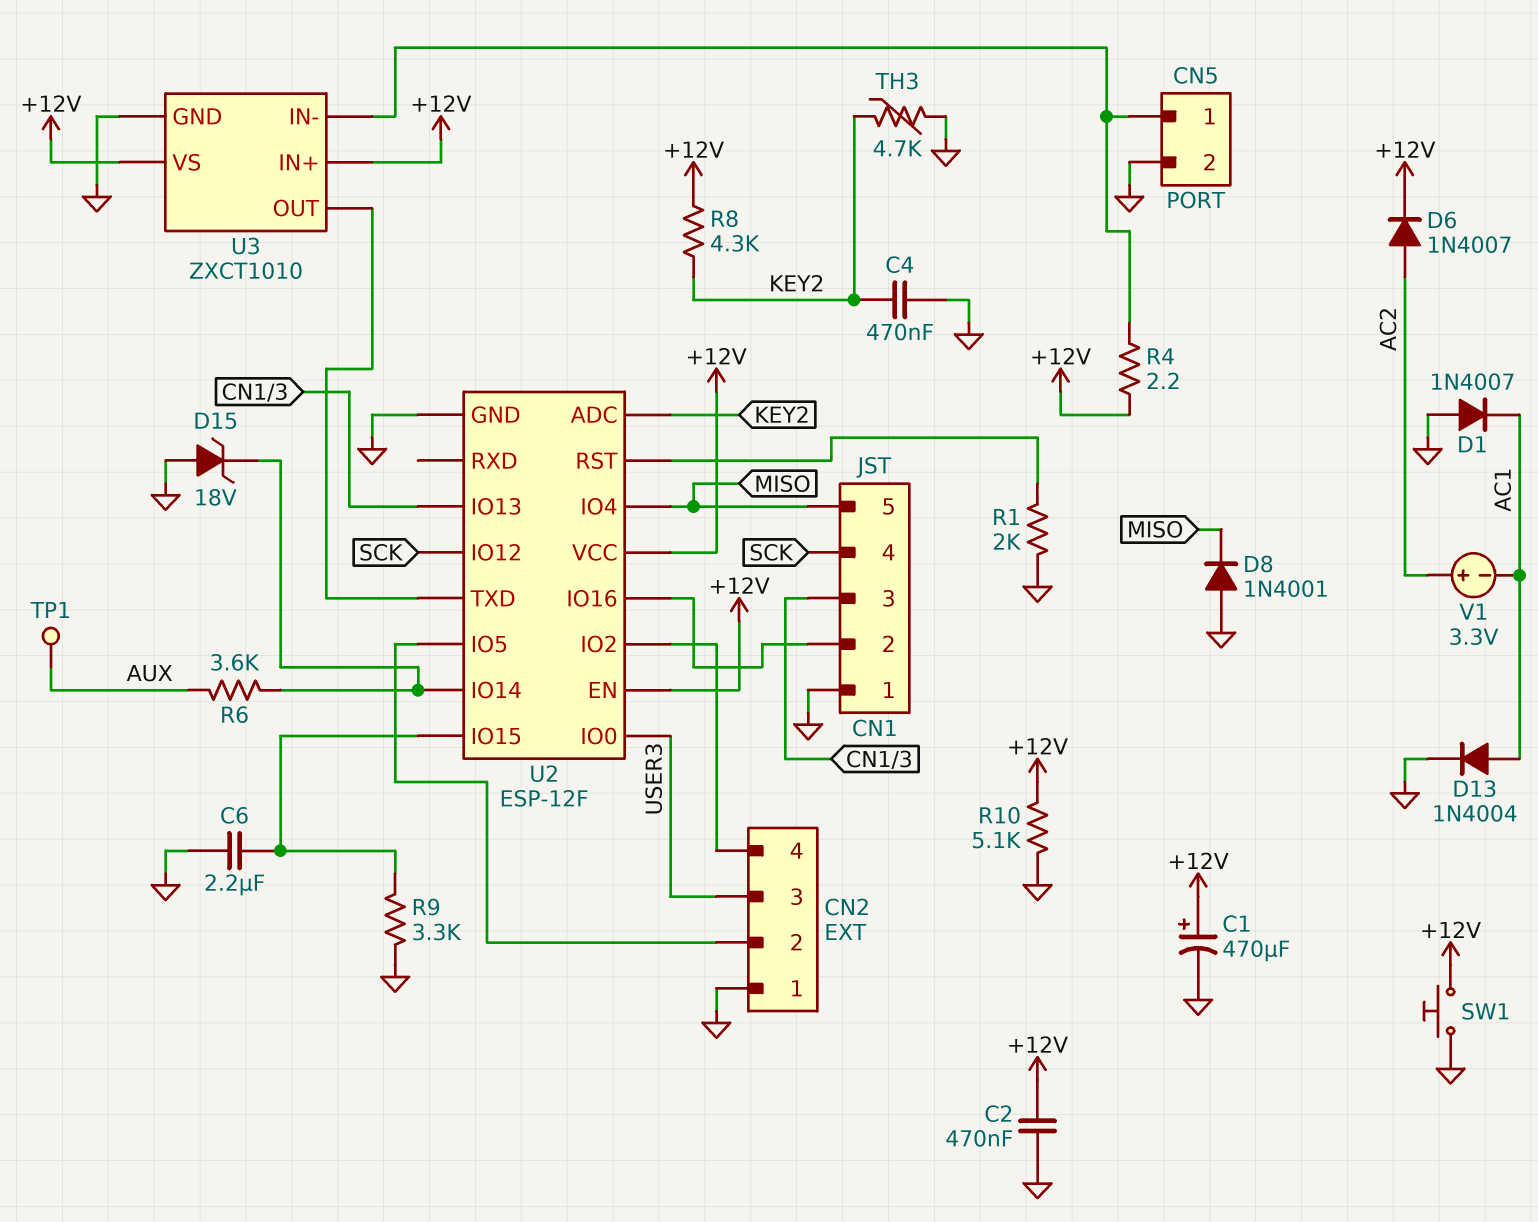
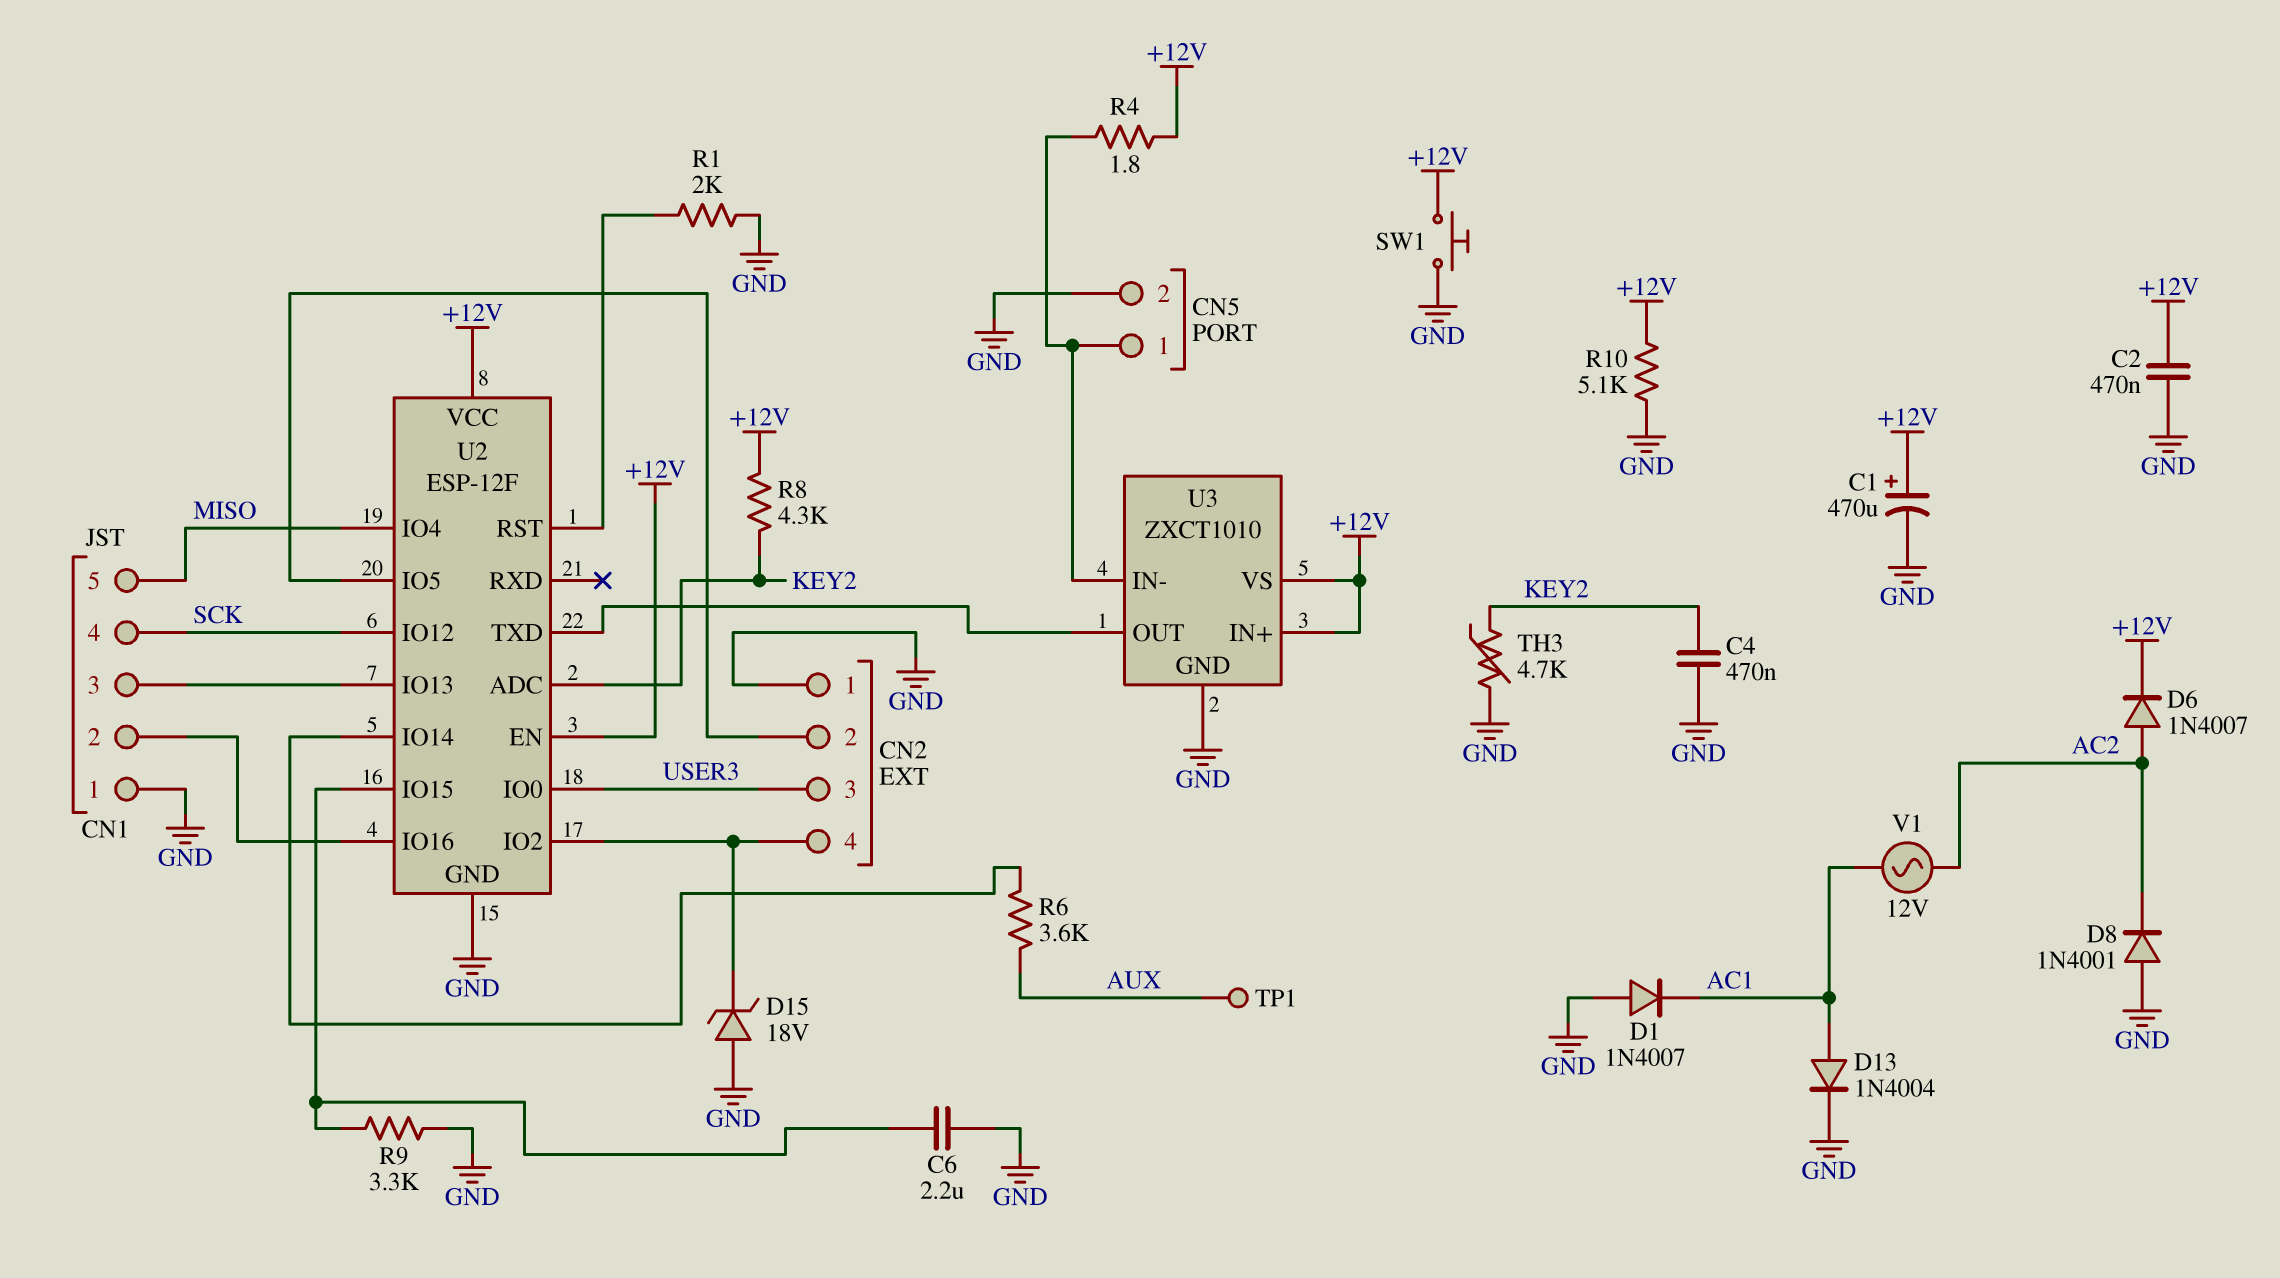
D8: diode 1N4001 (A GND, K MISO) -> diode 1N4001 (A GND, K AC2)
D15: zener 18V (A GND, K U2/IO14) -> zener 18V (A GND, K CN2/4)
R4: 2.2 (+12V, CN5/1) -> 1.8 (+12V, CN5/1)
V1: 3.3V (plus AC2, minus AC1) -> AC 12V (AC1, AC2)

